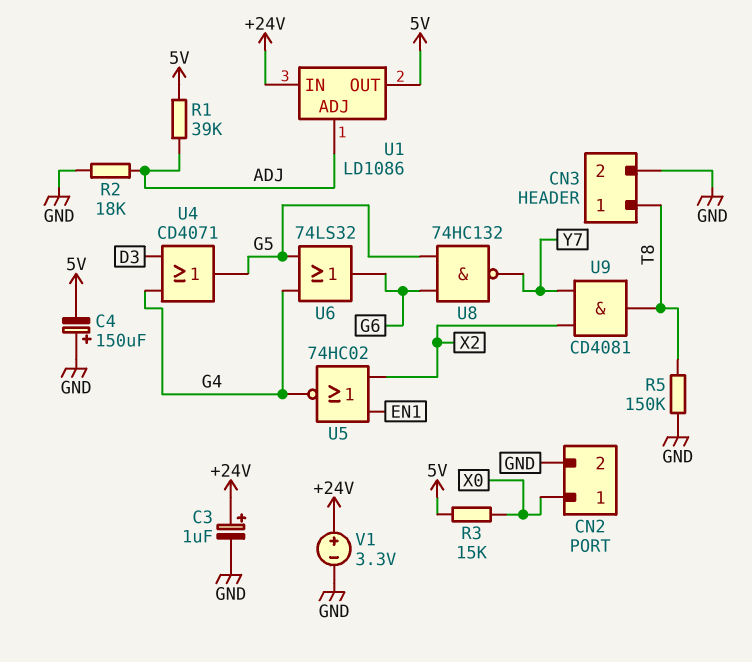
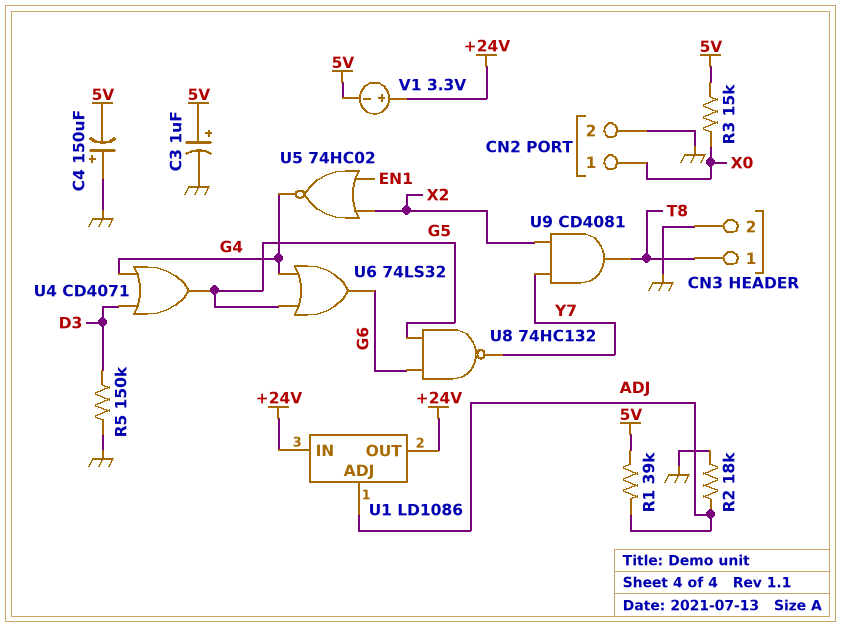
C3: 1uF (plus +24V, minus GND) -> 1uF (plus 5V, minus GND)
R5: 150k (GND, T8) -> 150k (D3, GND)
U1 pin OUT: 5V -> +24V
V1: 3.3V (plus +24V, minus GND) -> 3.3V (plus +24V, minus 5V)

